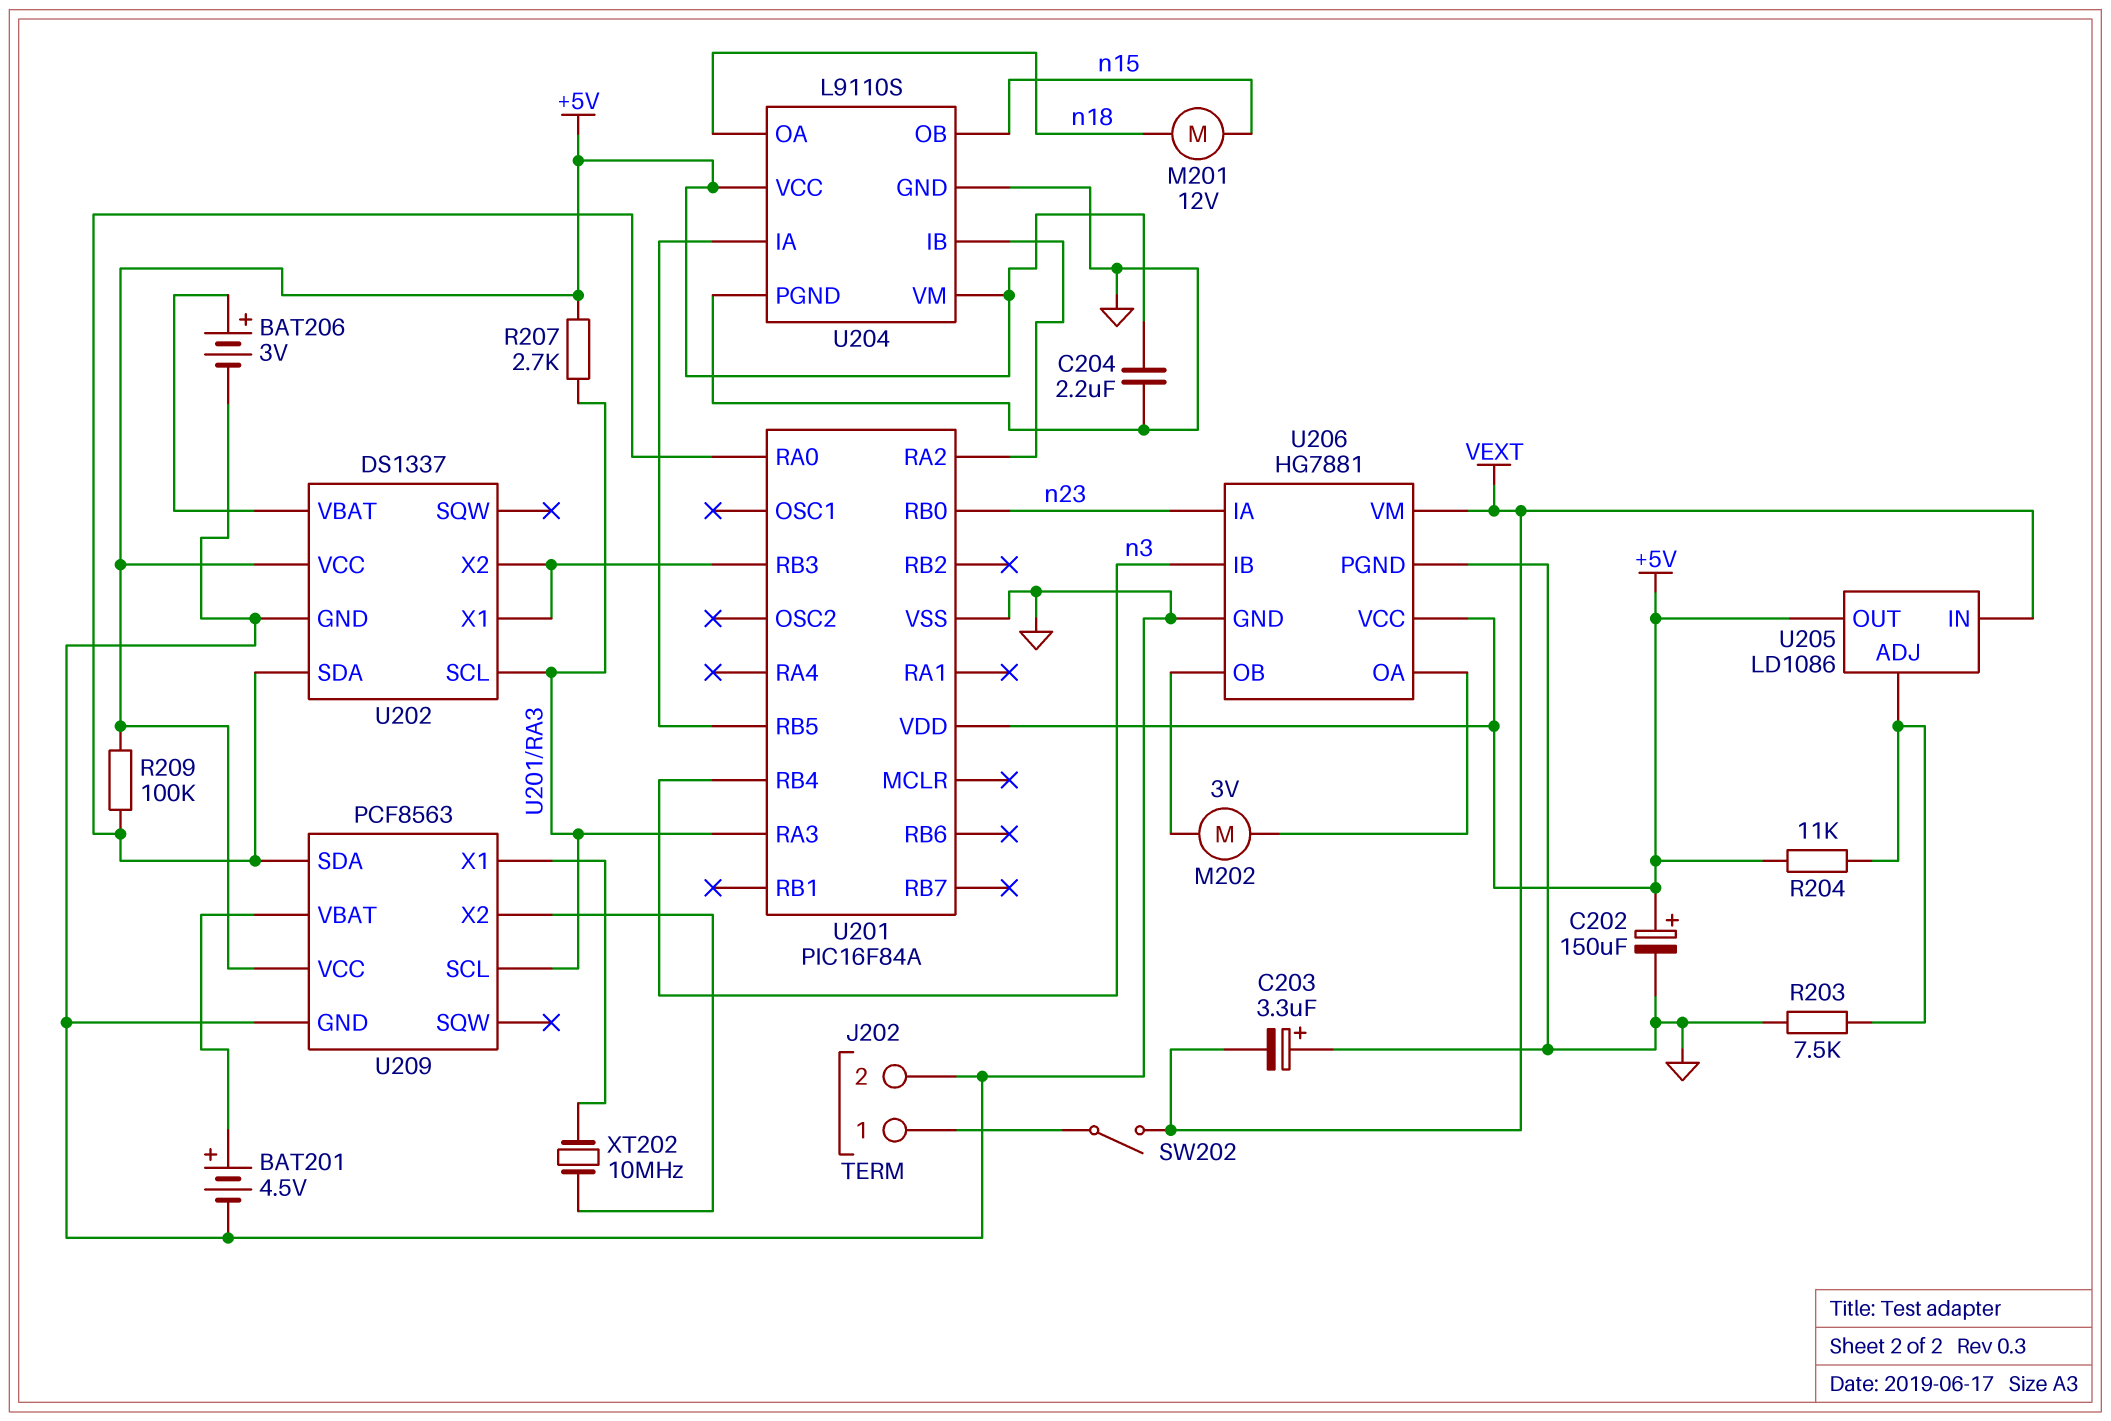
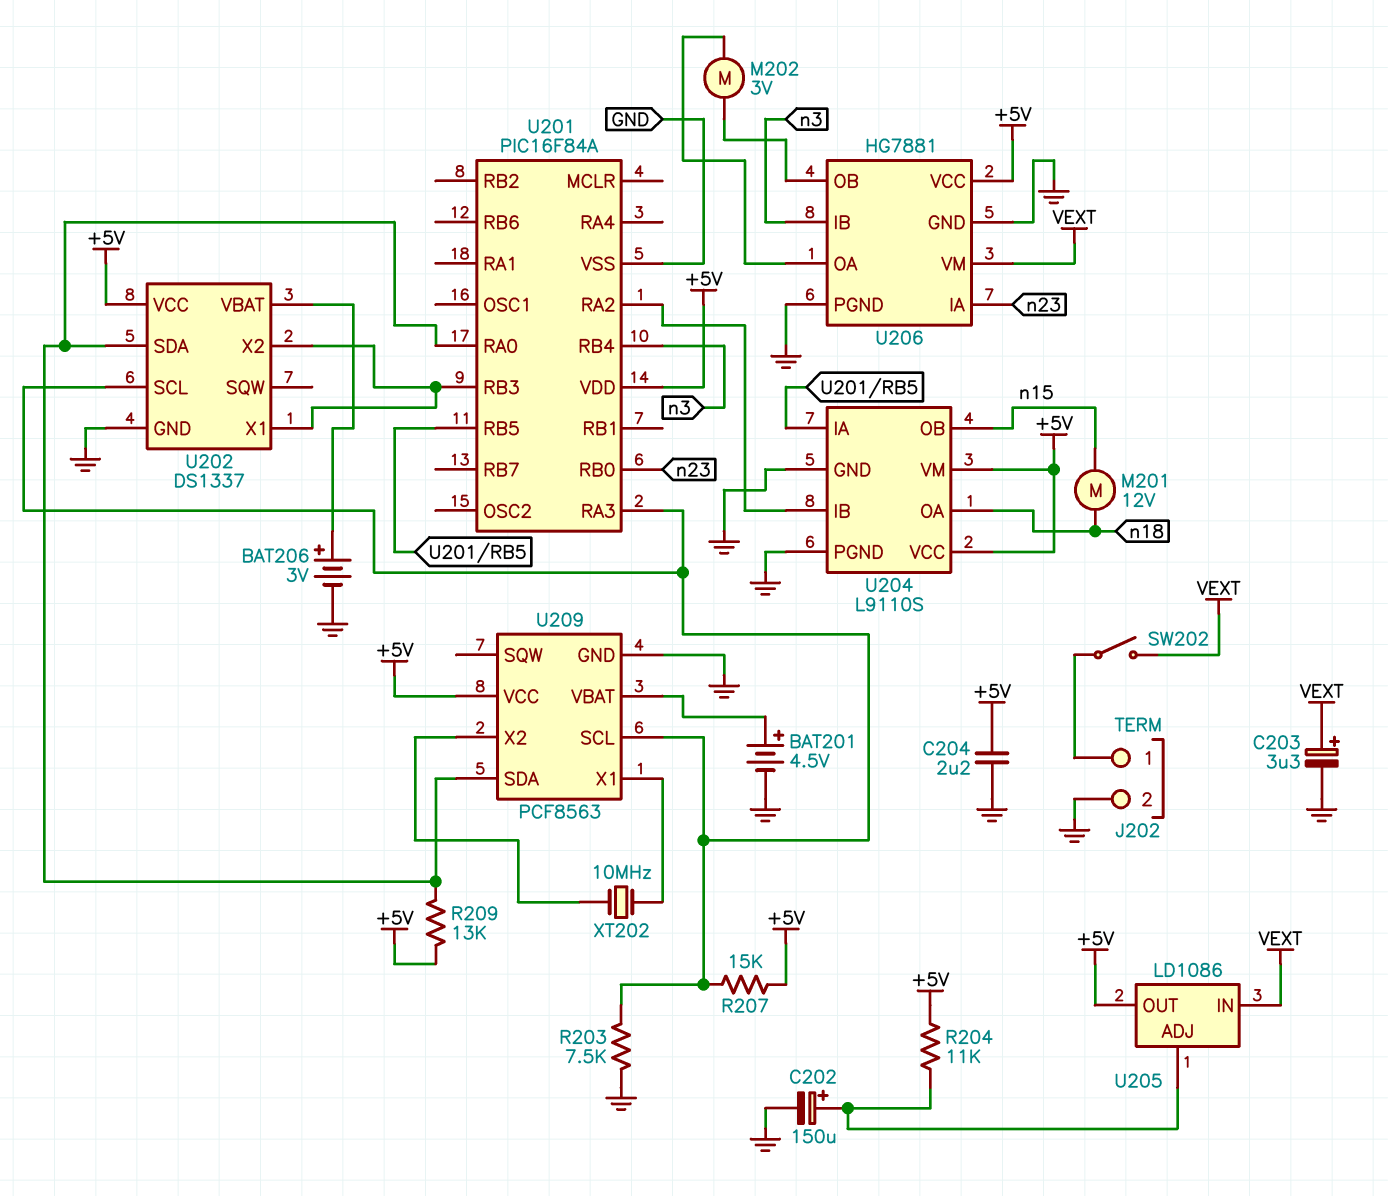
C202: 150uF (plus +5V, minus GND) -> 150uF (plus U205/ADJ, minus GND)
C203: 3.3uF (plus GND, minus VEXT) -> 3.3uF (plus VEXT, minus GND)
R203: 7.5k (GND, U205/ADJ) -> 7.5k (GND, U201/RA3)
R207: 2.7k (+5V, U201/RA3) -> 15k (+5V, U201/RA3)
R209: 100k (+5V, U201/RA0) -> 13k (+5V, U201/RA0)

